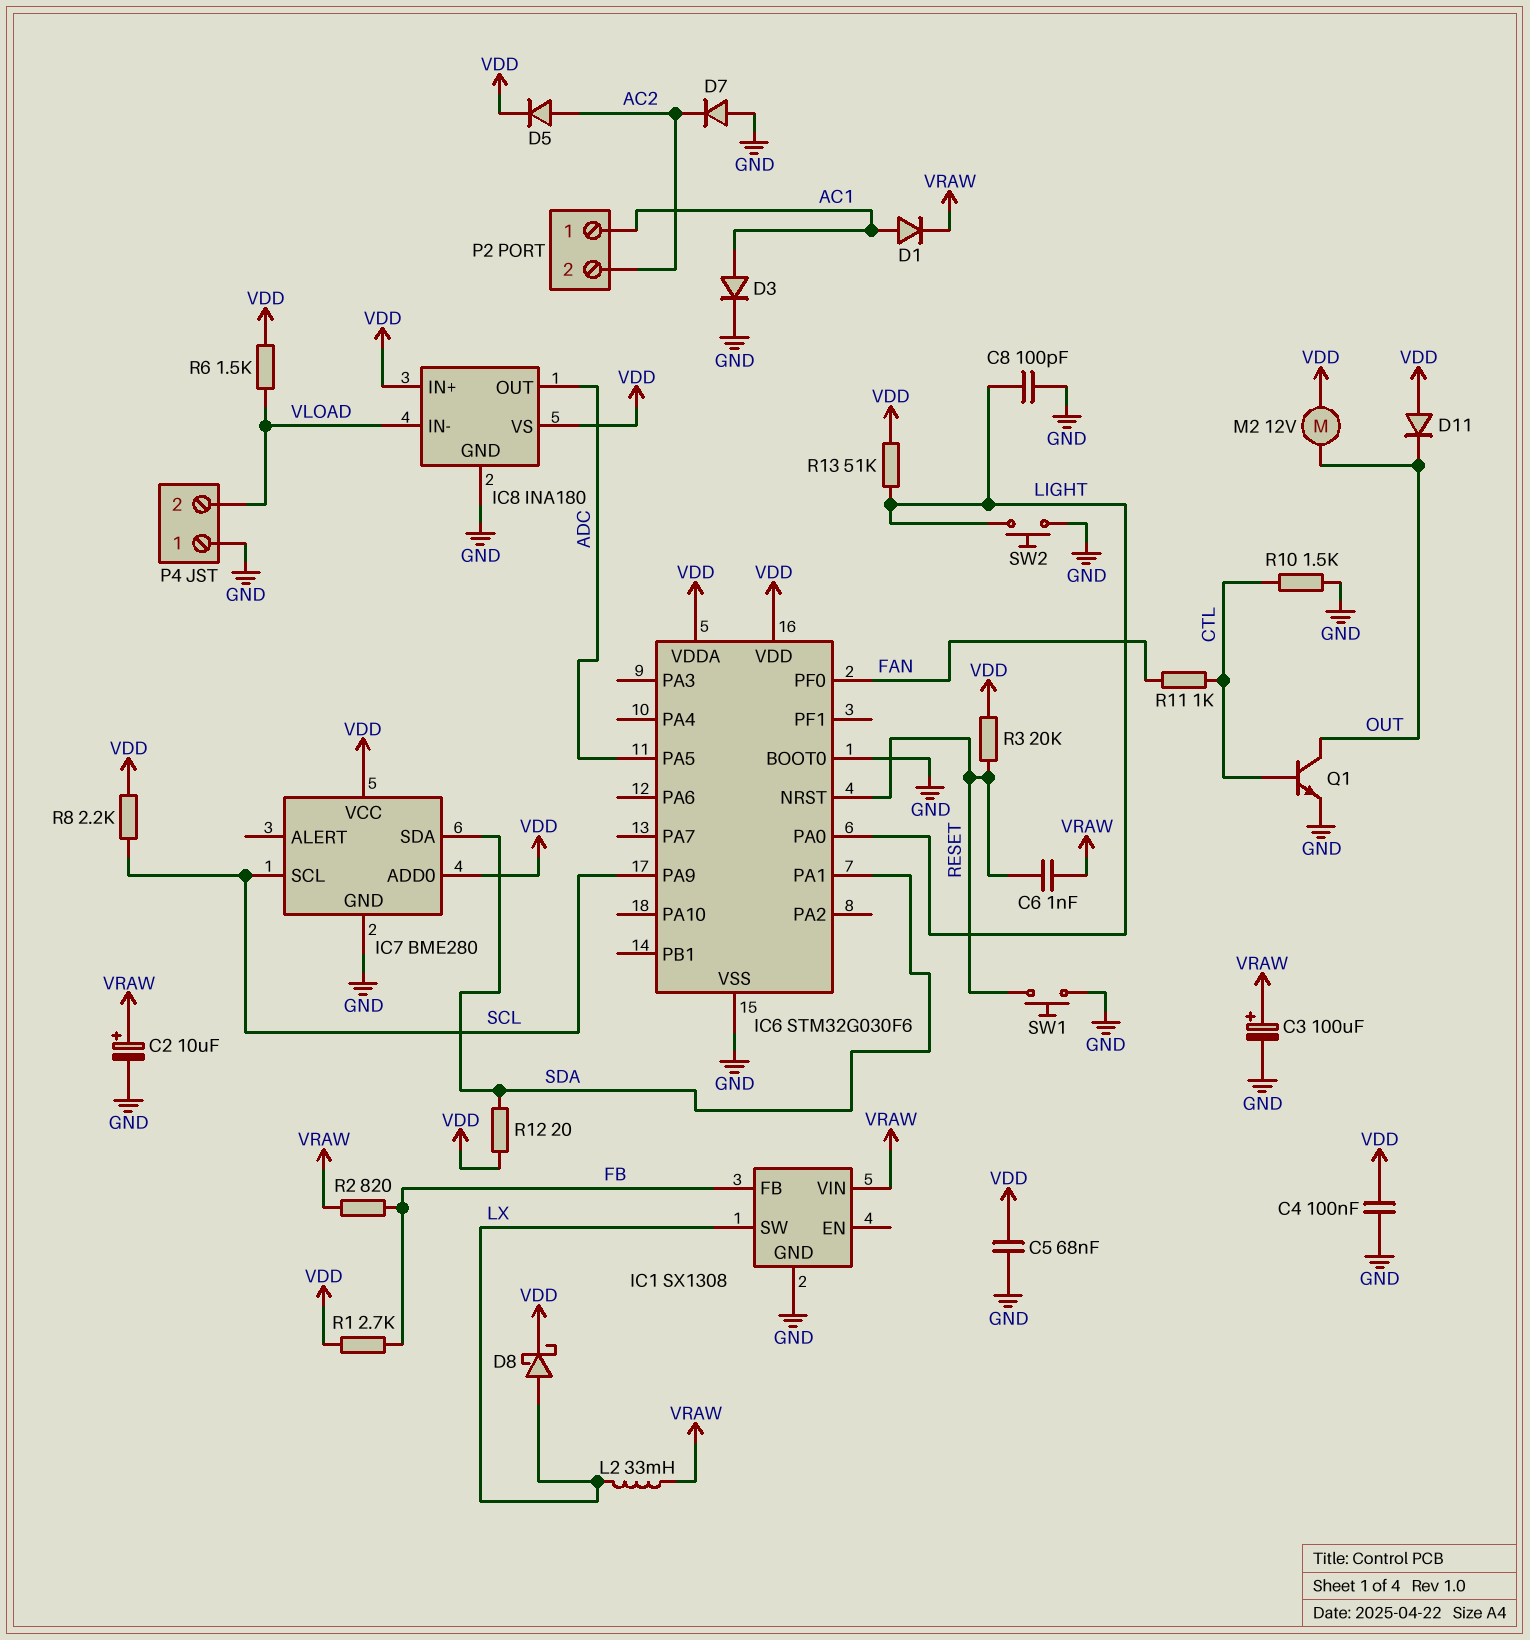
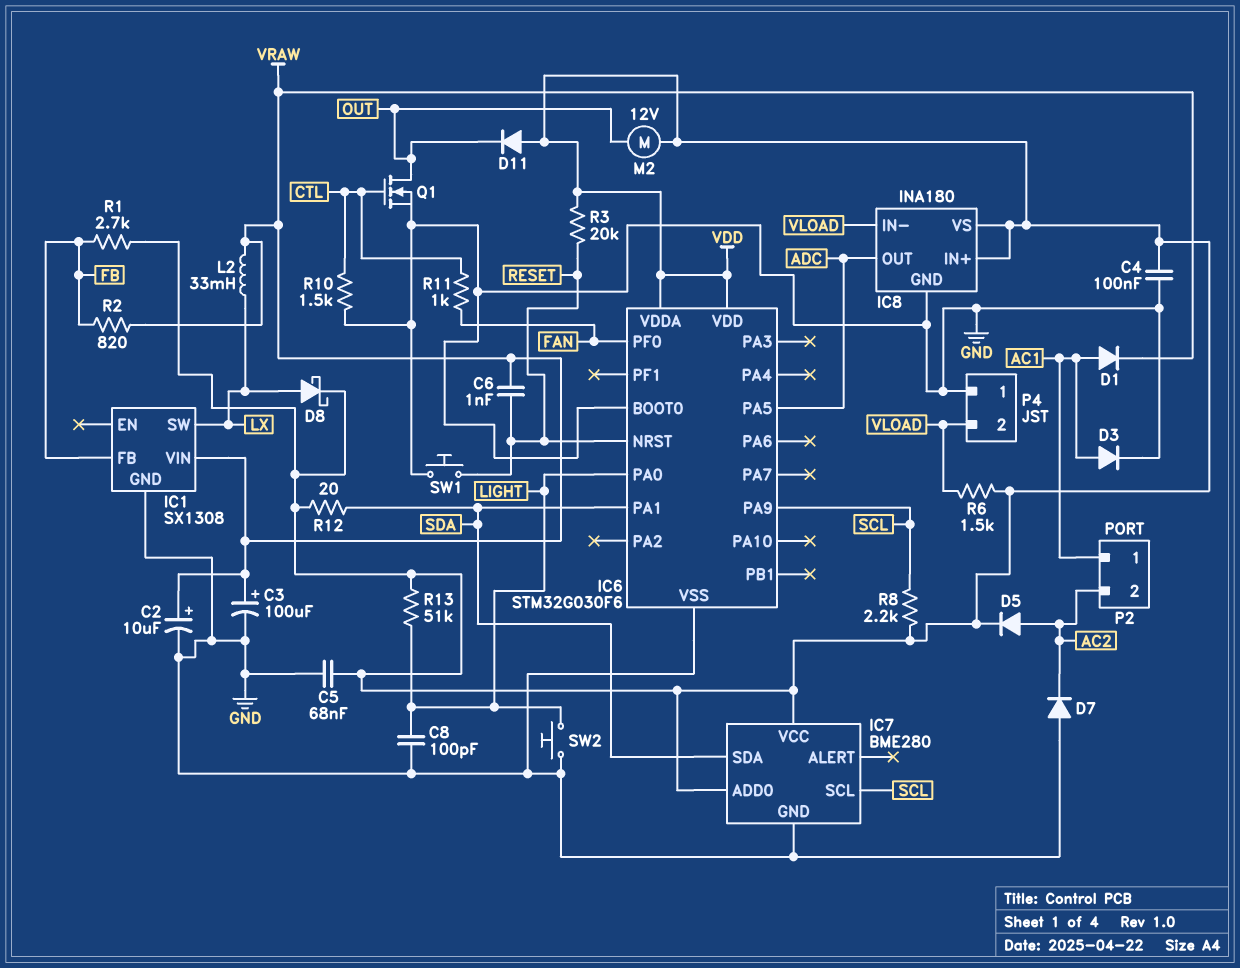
Q1: NPN (B CTL, C OUT, E GND) -> NMOS (G CTL, D OUT, S GND)

